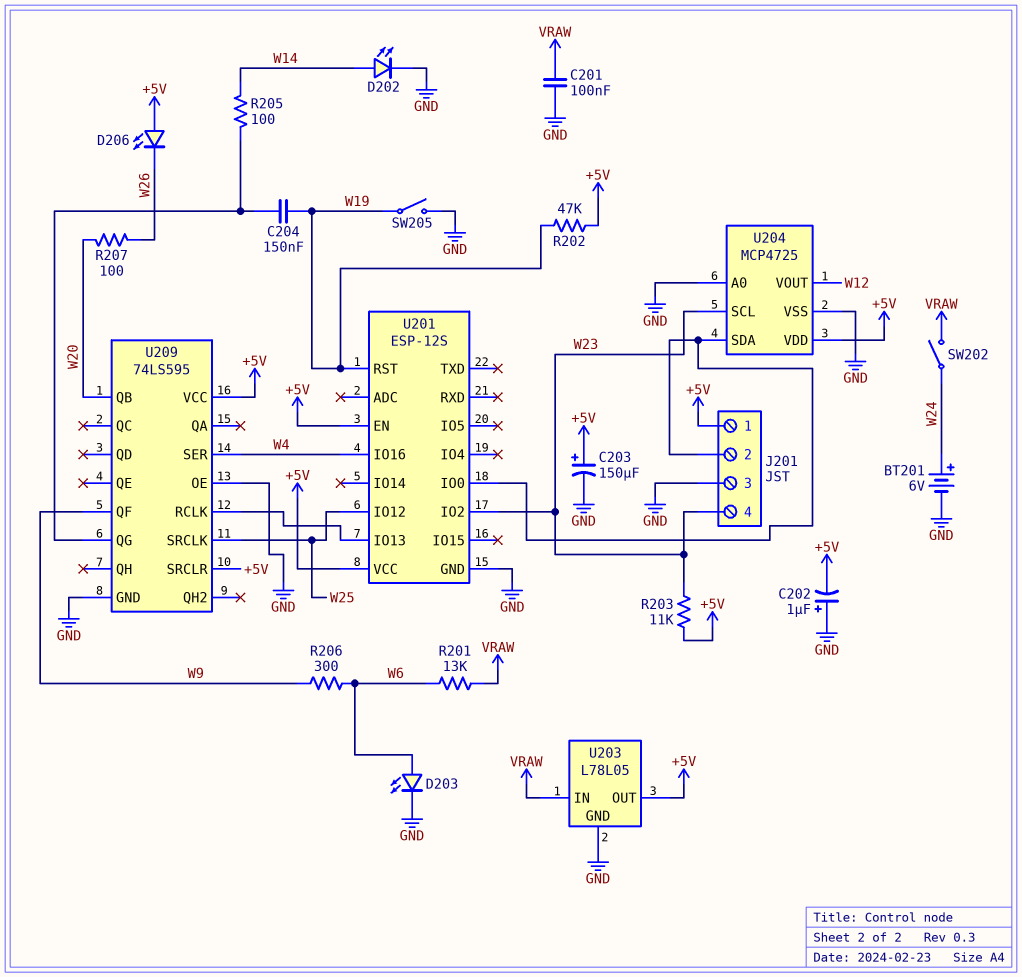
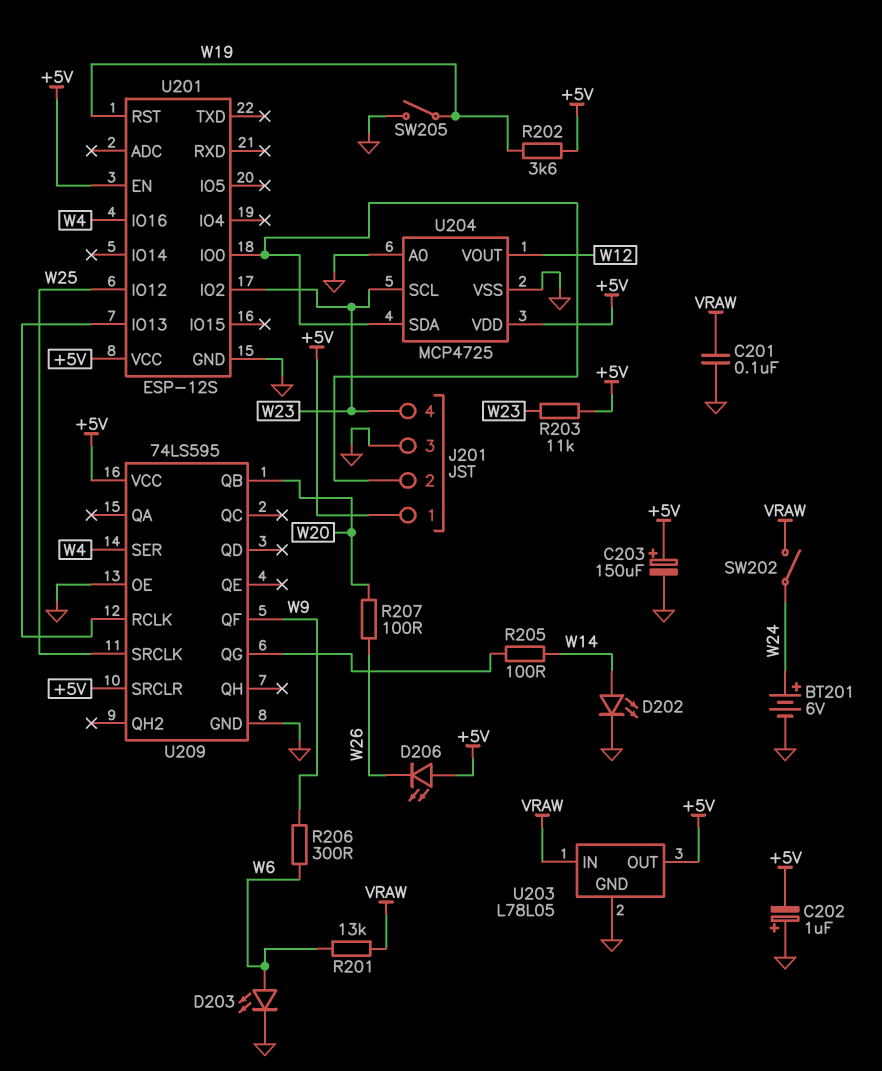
C204: 150nF (U209/QG, W19) -> none
R202: 47k (+5V, W19) -> 3.6k (+5V, W19)

